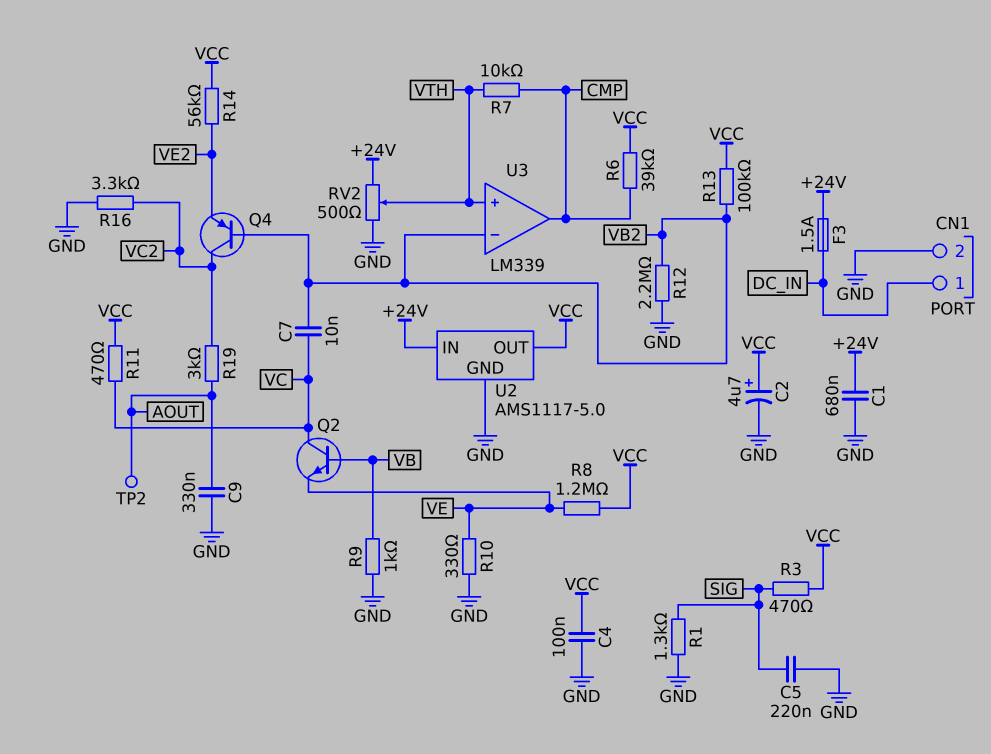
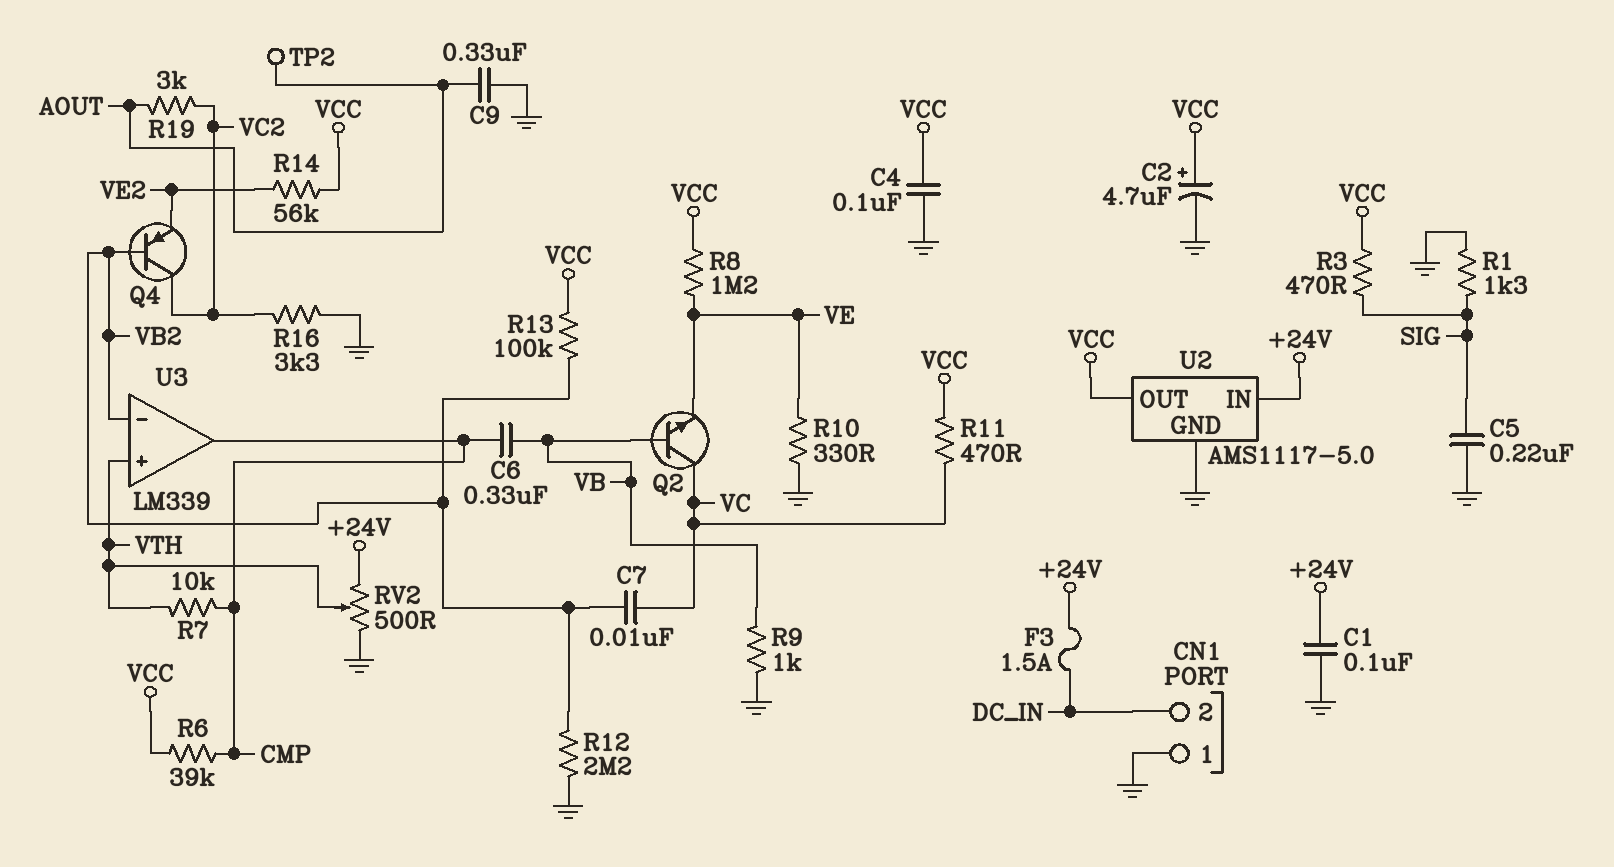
C1: 680nF (+24V, GND) -> 100nF (+24V, GND)
C6: none -> 330nF (CMP, VB)
CN1 pin 1: DC_IN -> GND
CN1 pin 2: GND -> DC_IN

